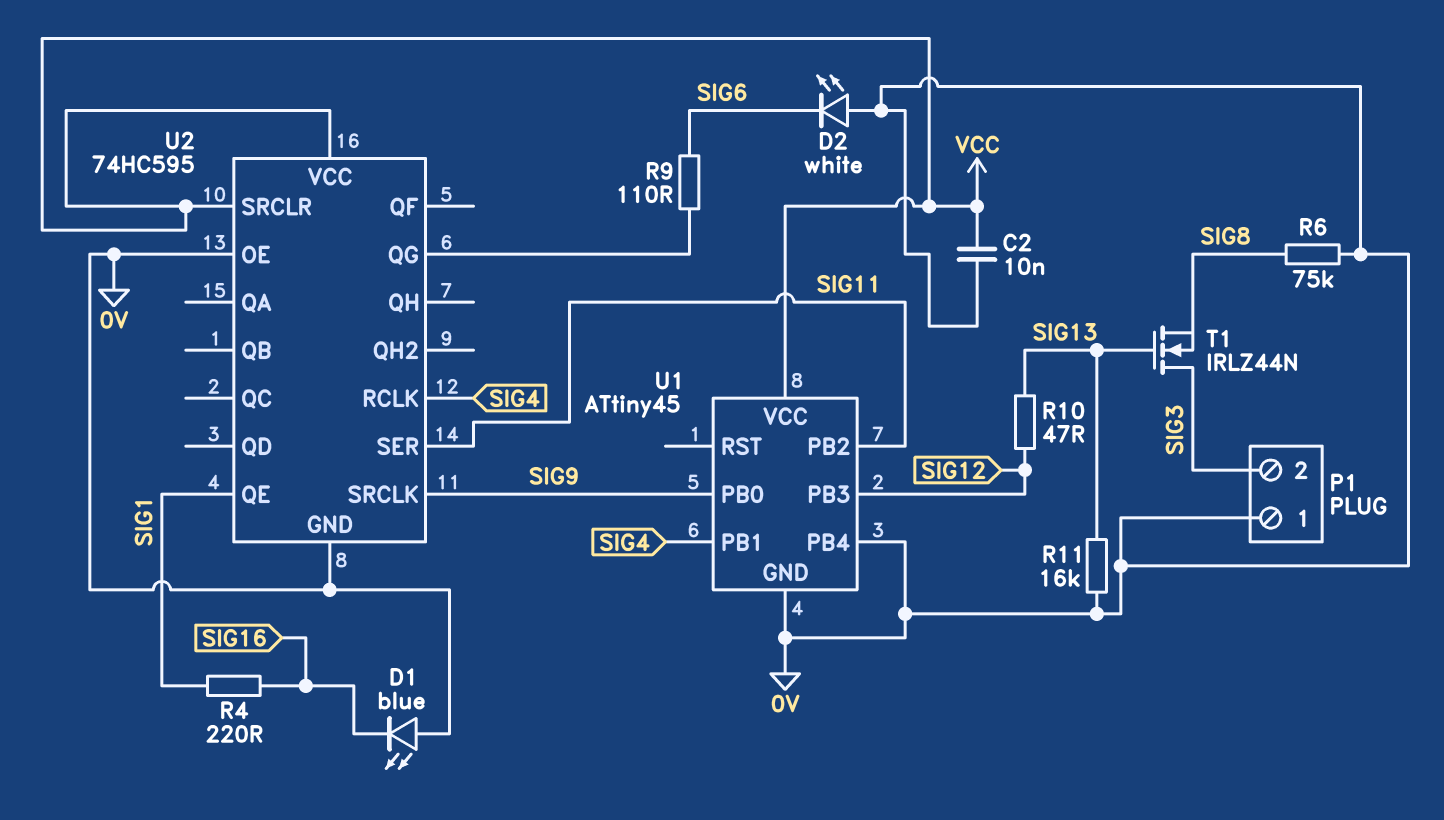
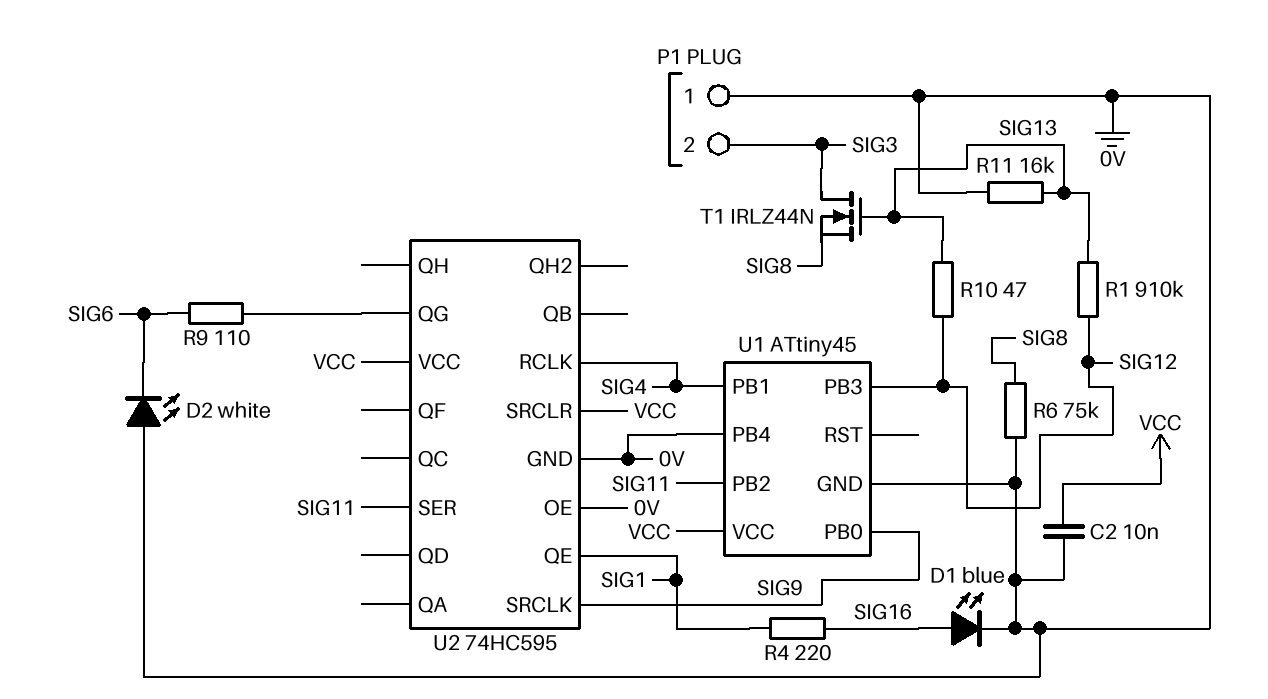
D1: LED blue (A 0V, K SIG16) -> LED blue (A SIG16, K 0V)
R1: none -> 910k (SIG12, SIG13)

